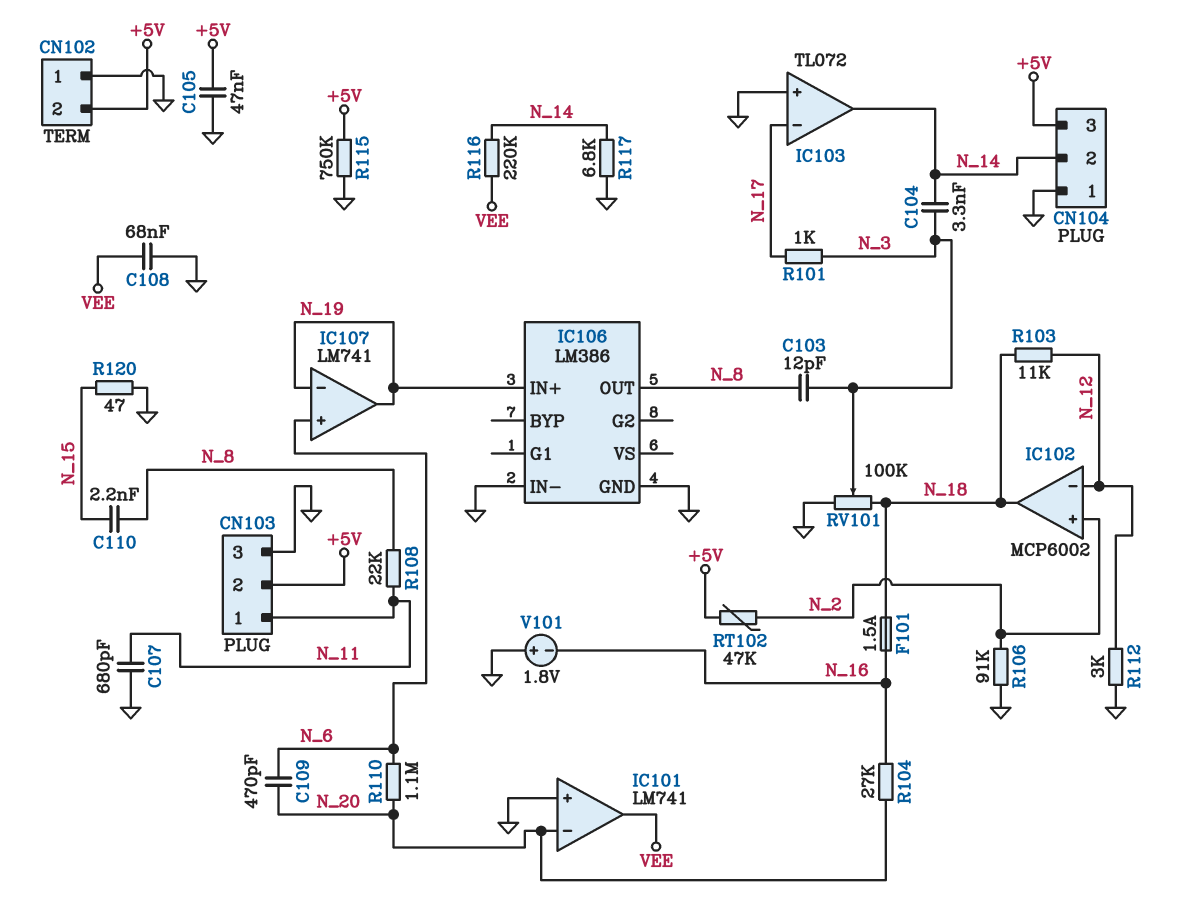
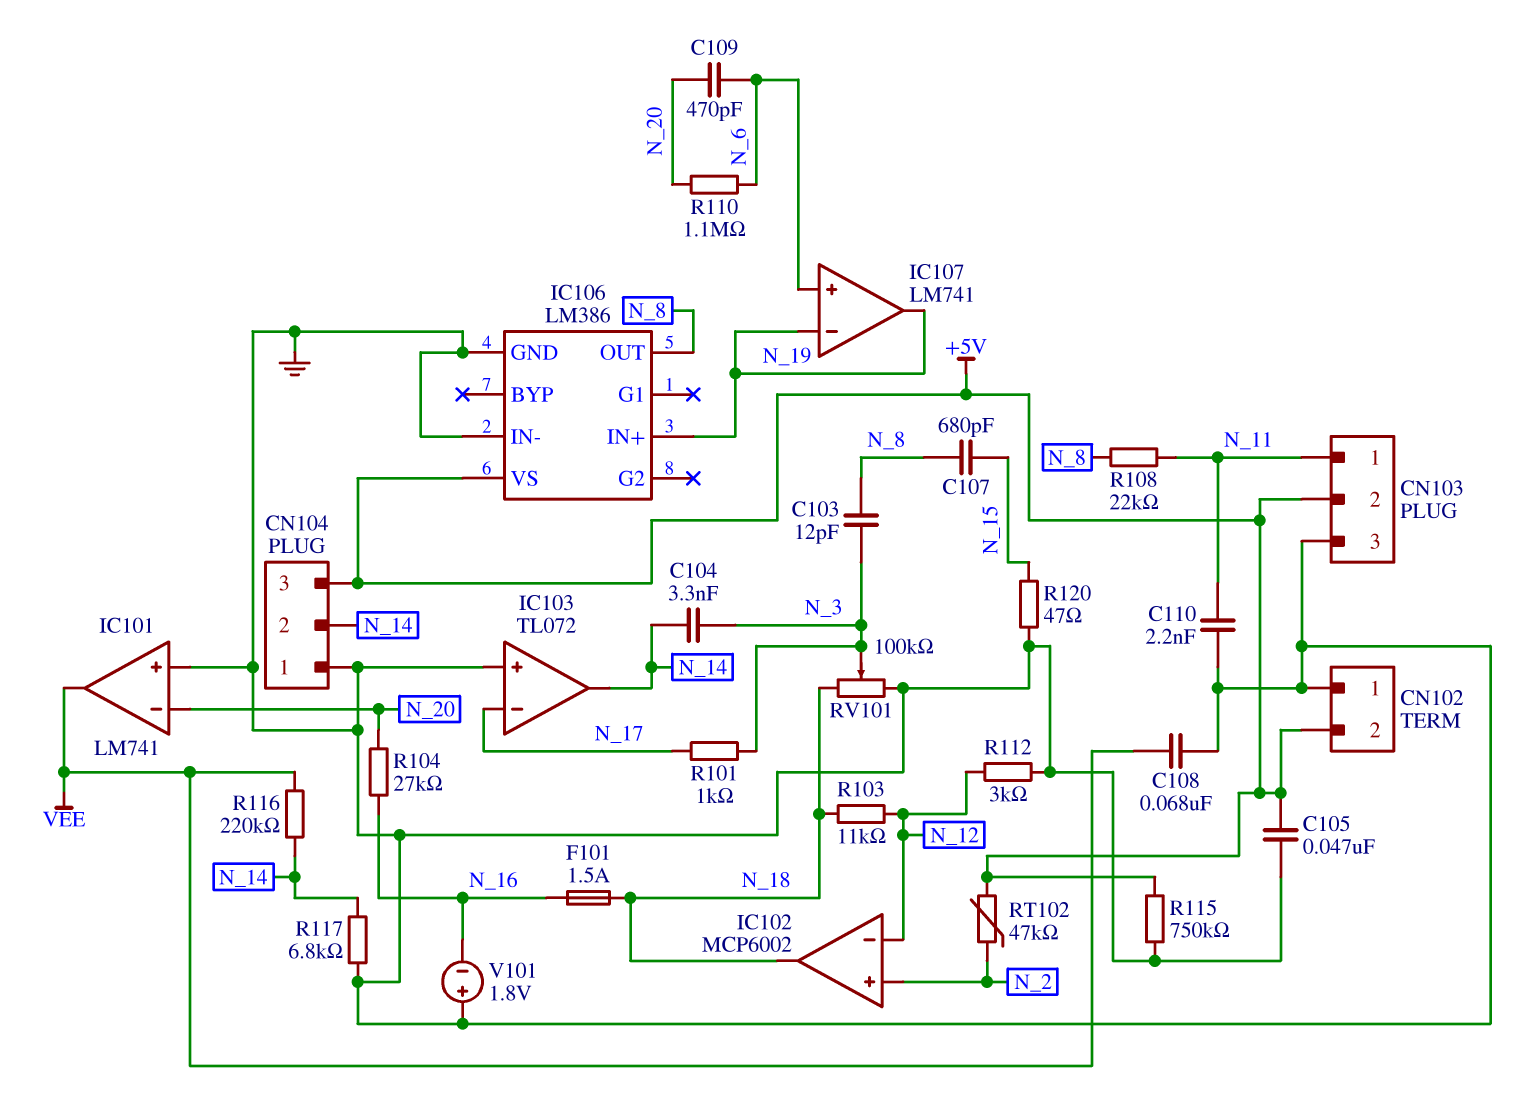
C107: 680pF (GND, N_11) -> 680pF (N_8, N_15)
C110: 2.2nF (N_8, N_15) -> 2.2nF (GND, N_11)
IC106 pin VS: none -> +5V
R106: 91k (GND, N_2) -> none

